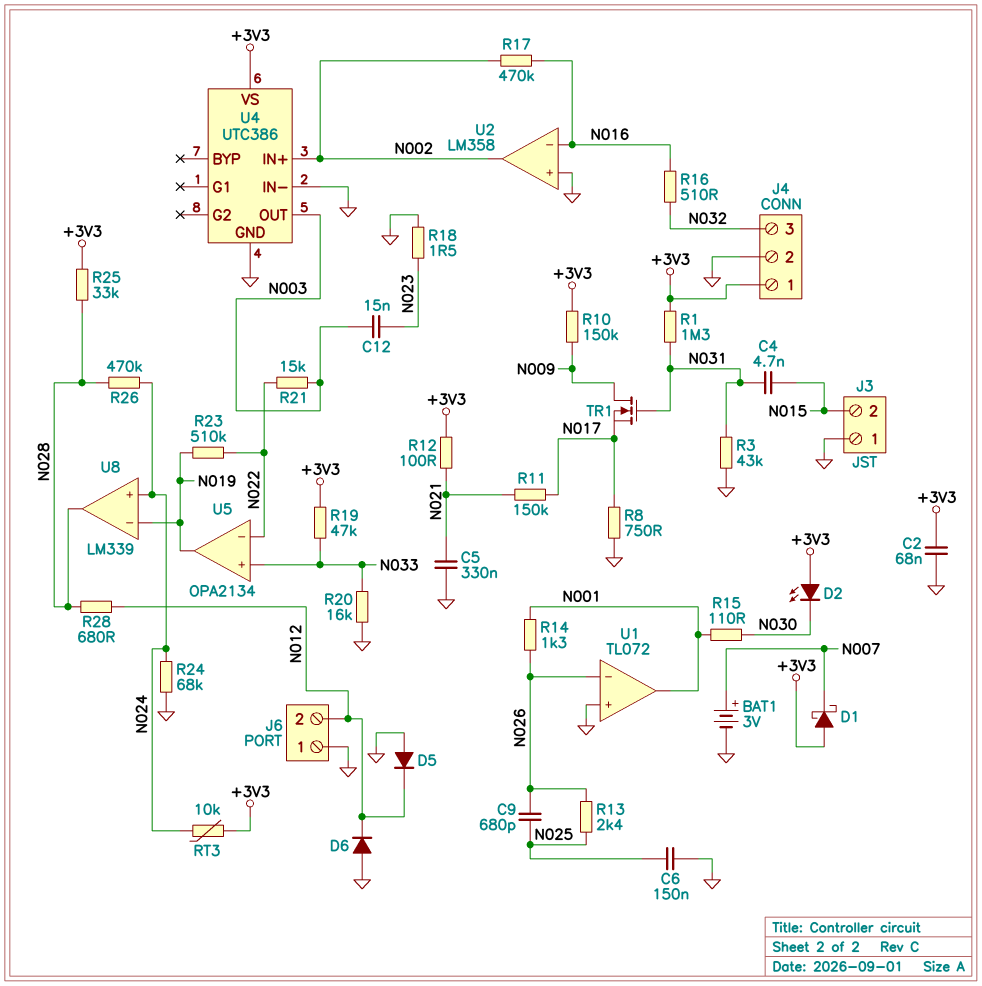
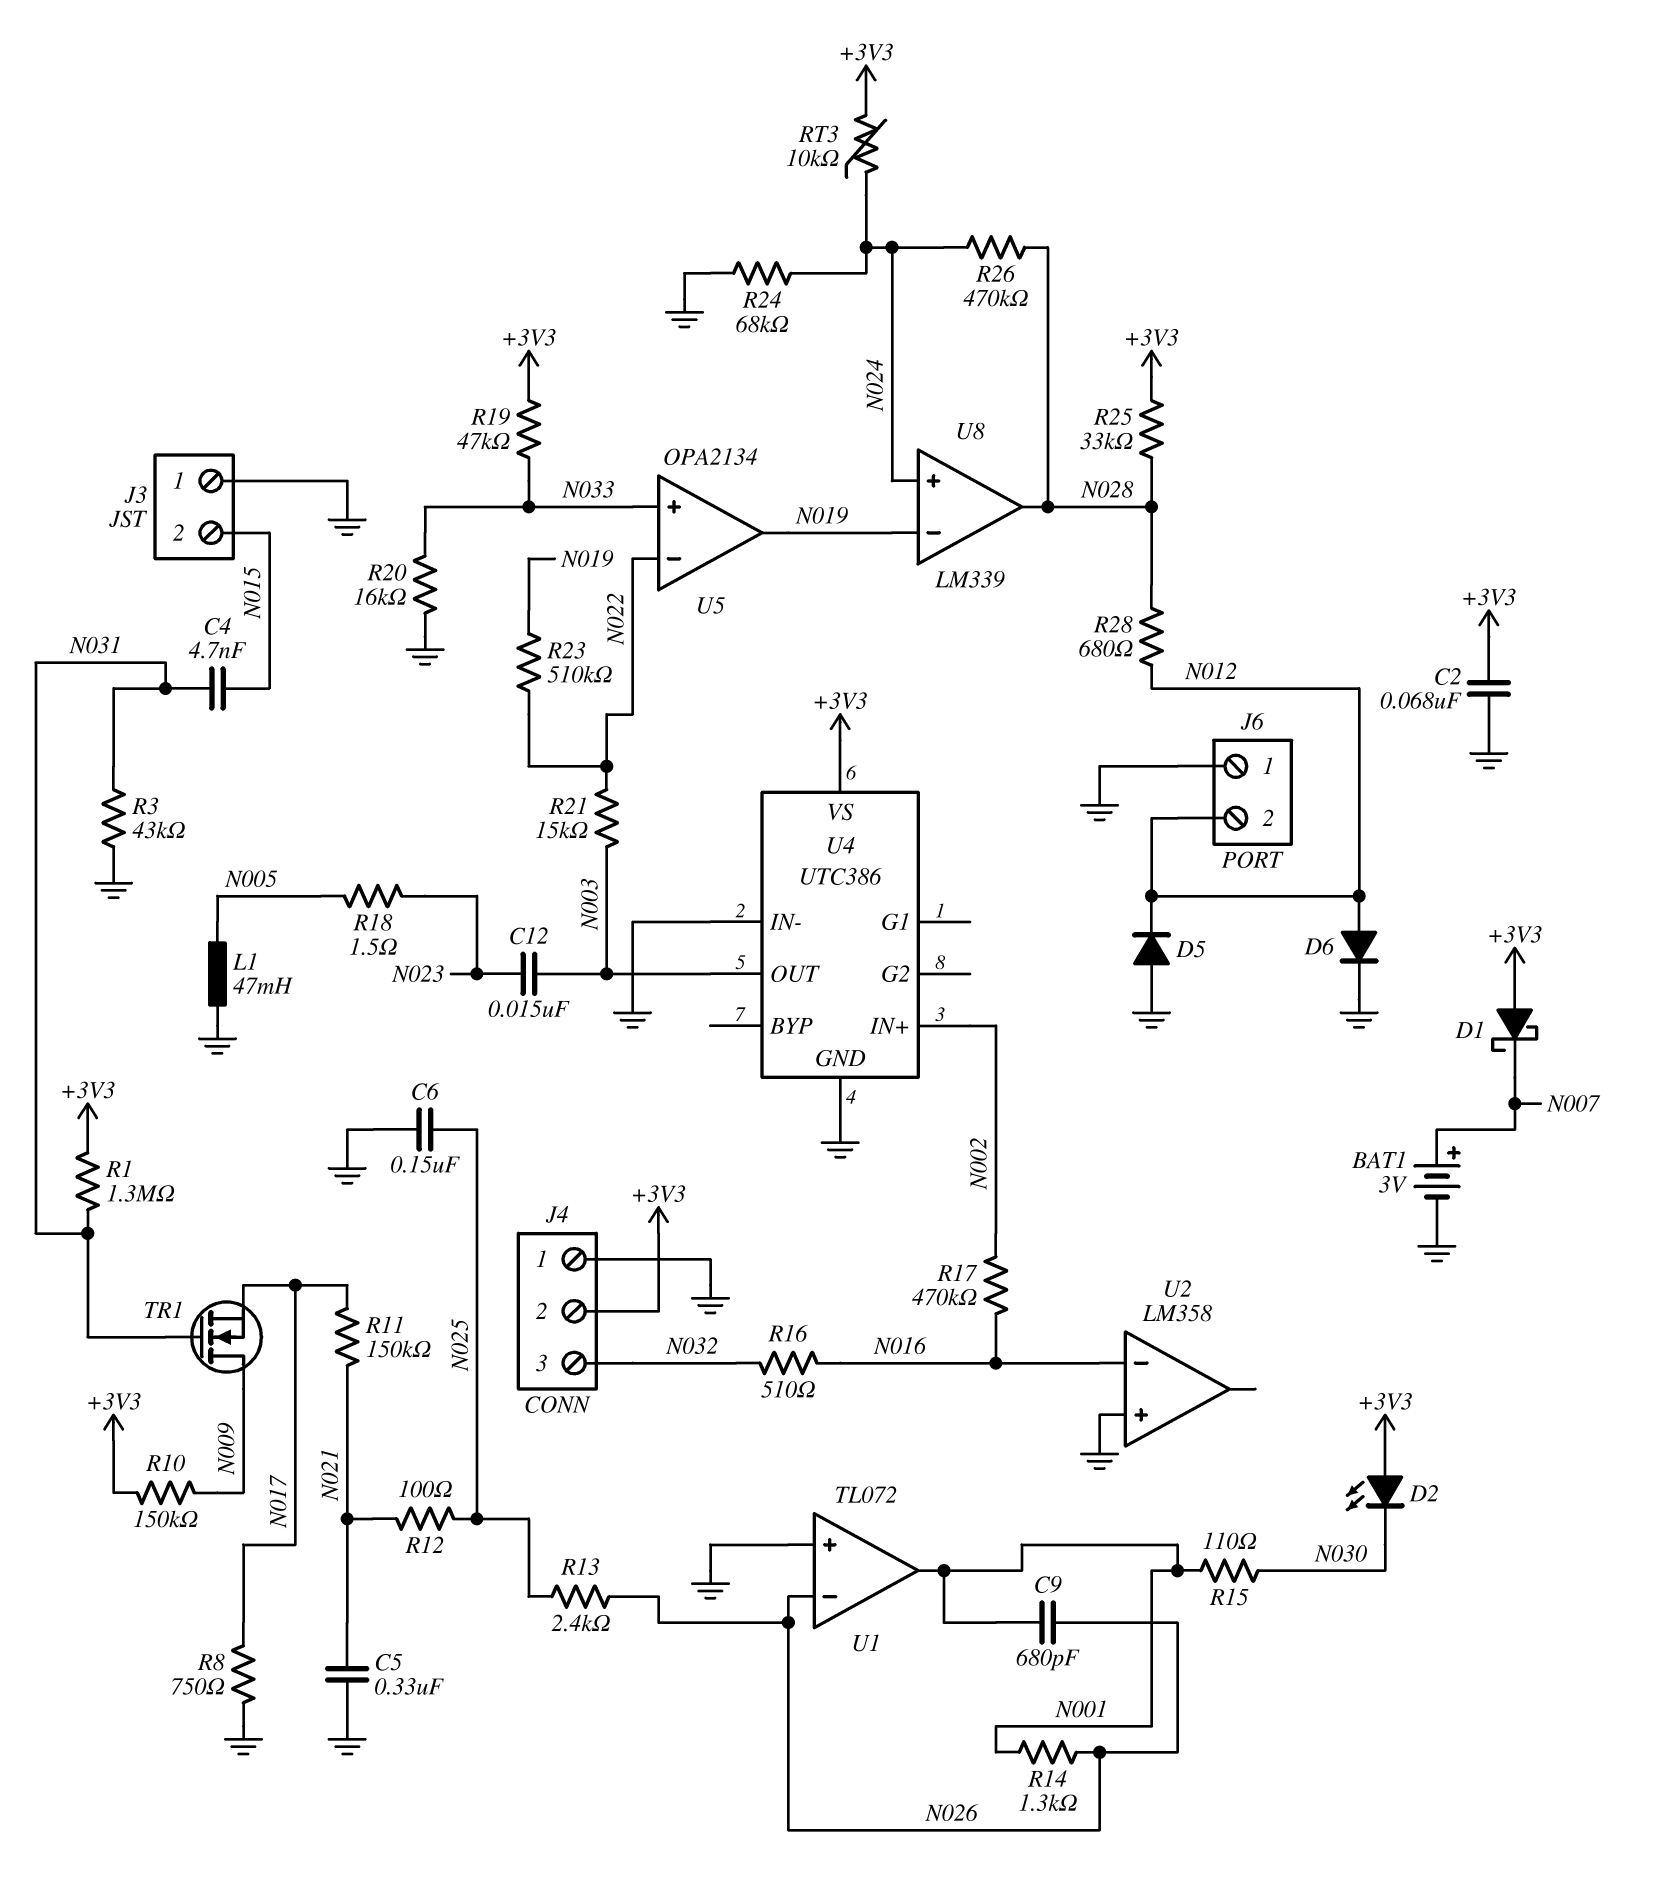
C9: 680pF (N025, N026) -> 680pF (N001, N026)
D6: diode (A GND, K N012) -> diode (A N012, K GND)
J4 pin 1: +3V3 -> GND
J4 pin 2: GND -> +3V3
L1: none -> 47mH (GND, N005)
R12: 100 (+3V3, N021) -> 100 (N021, N025)
R18: 1.5 (GND, N023) -> 1.5 (N005, N023)
U2 pin out: N002 -> none

